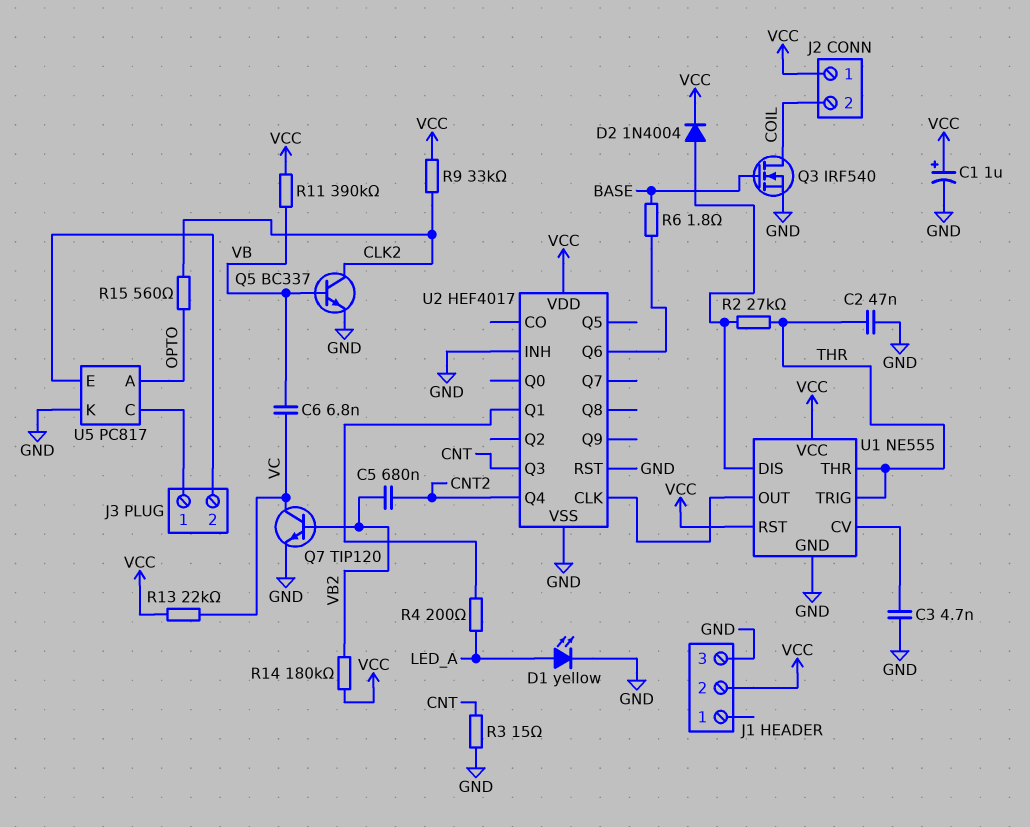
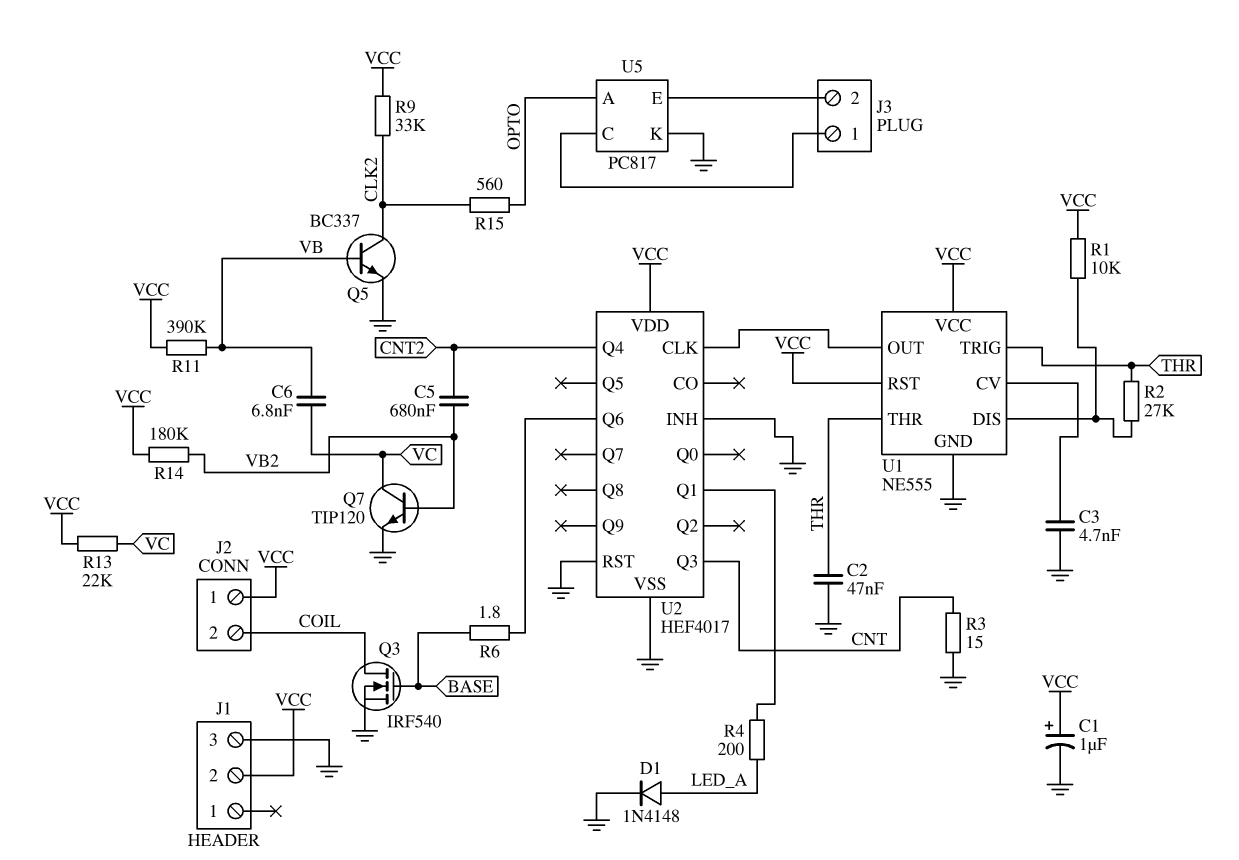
D1: LED yellow (A LED_A, K GND) -> diode 1N4148 (A LED_A, K GND)
D2: diode 1N4004 (A U1/DIS, K VCC) -> none
R1: none -> 10k (U1/DIS, VCC)

